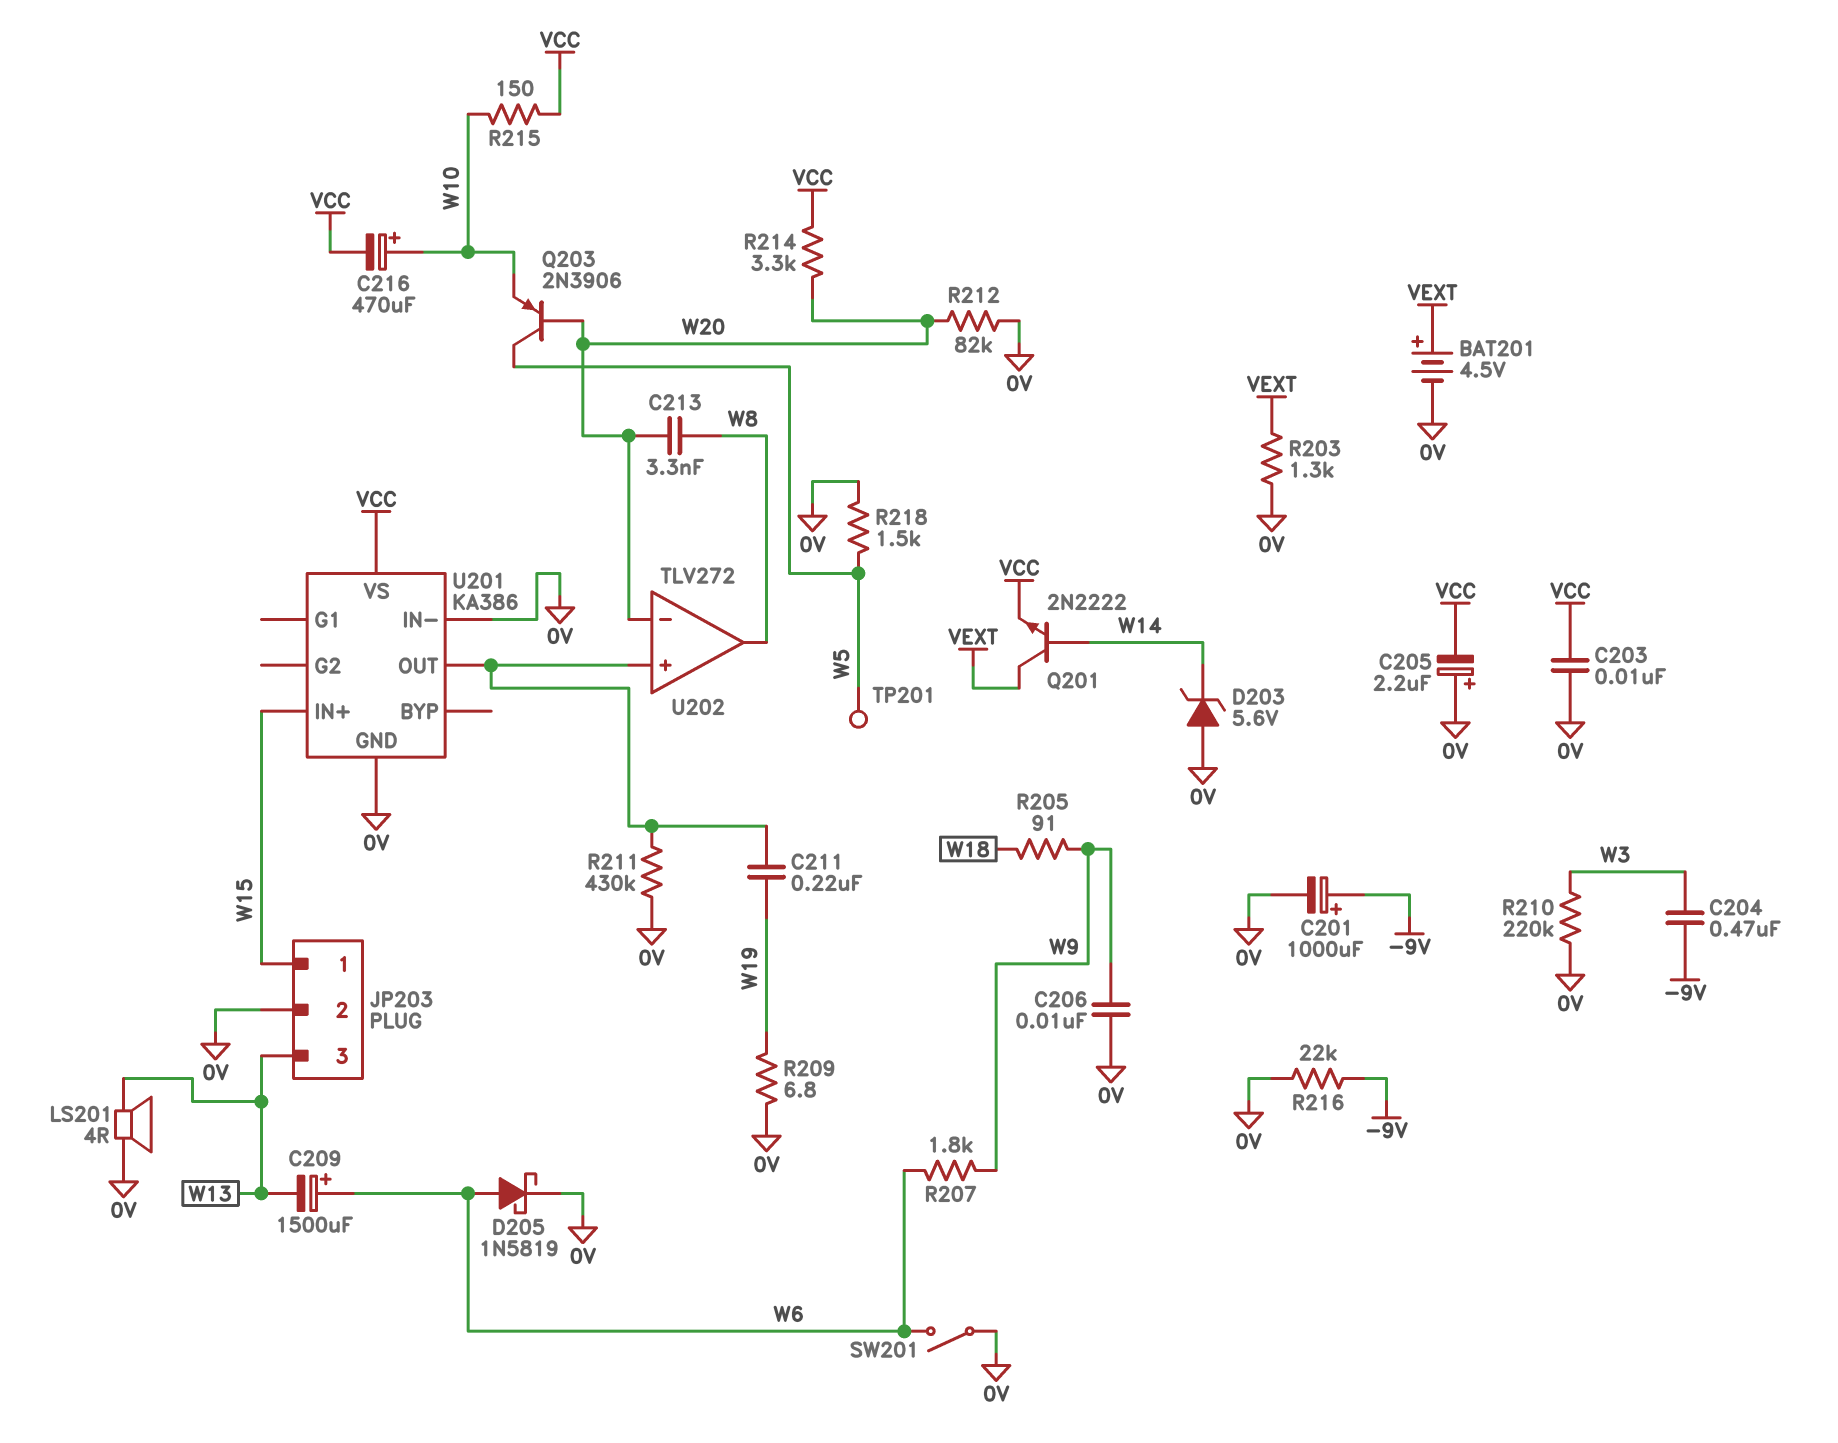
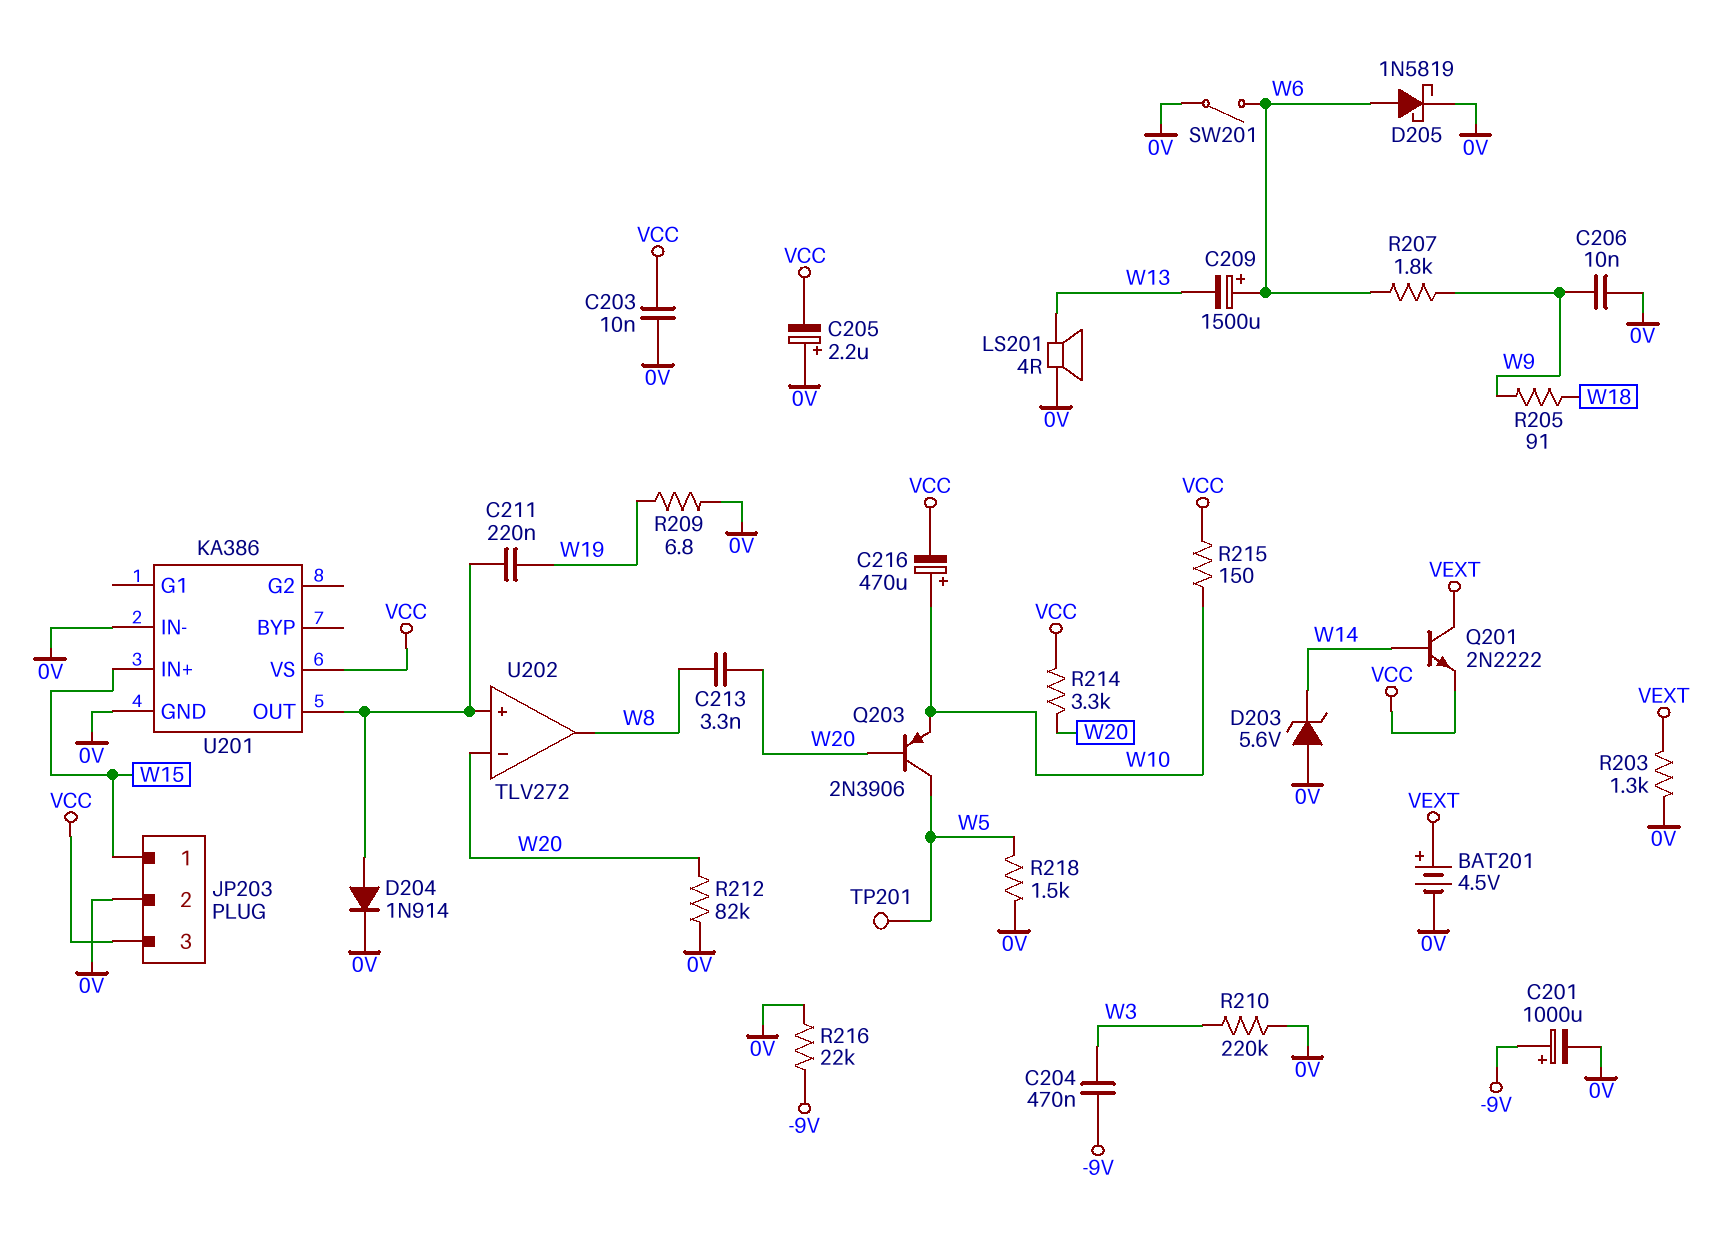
D204: none -> diode 1N914 (A U201/OUT, K 0V)
JP203 pin 3: W13 -> VCC
R211: 430k (0V, U201/OUT) -> none

